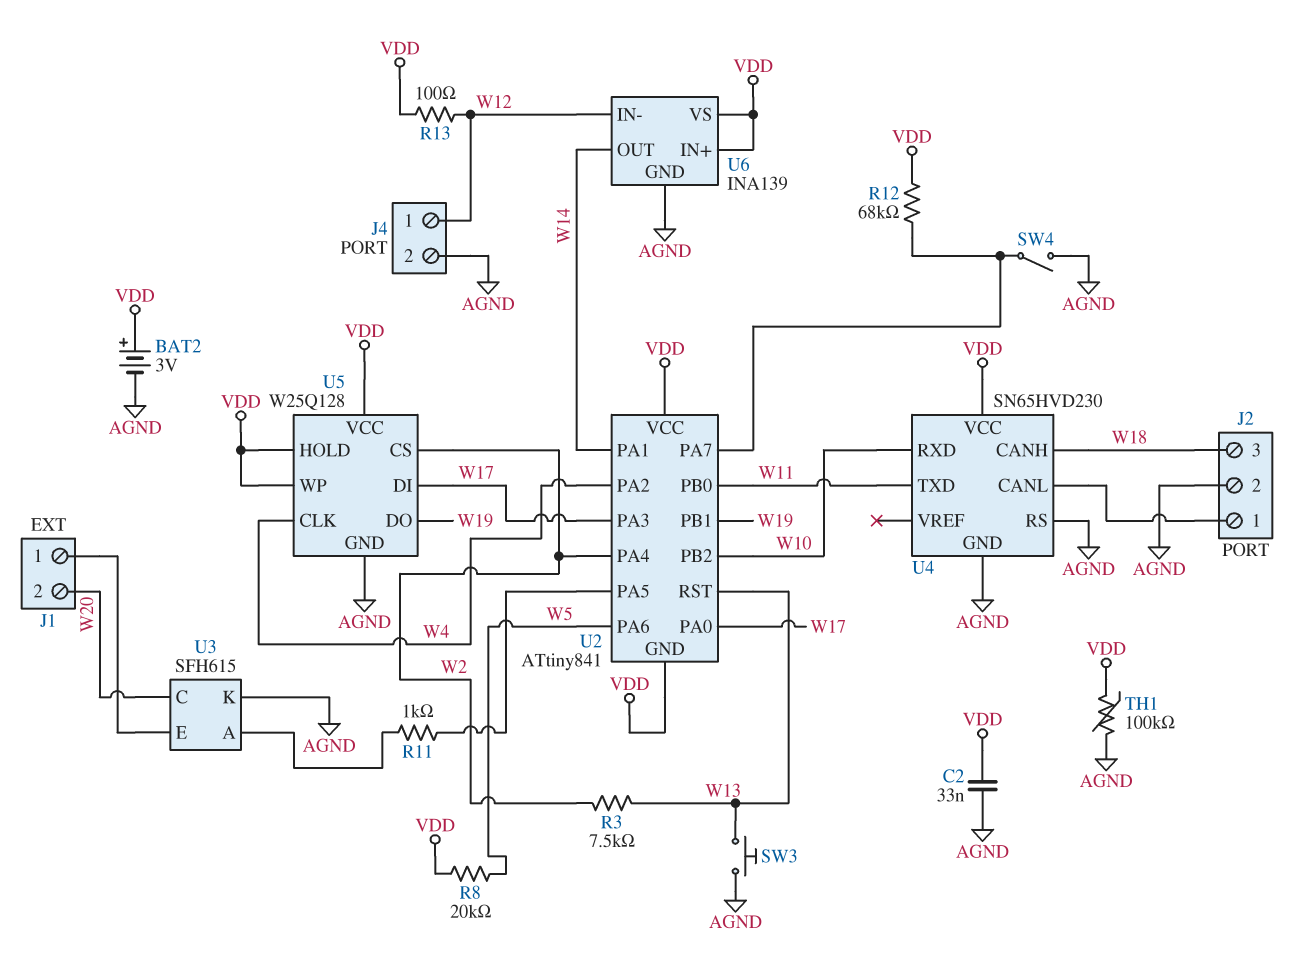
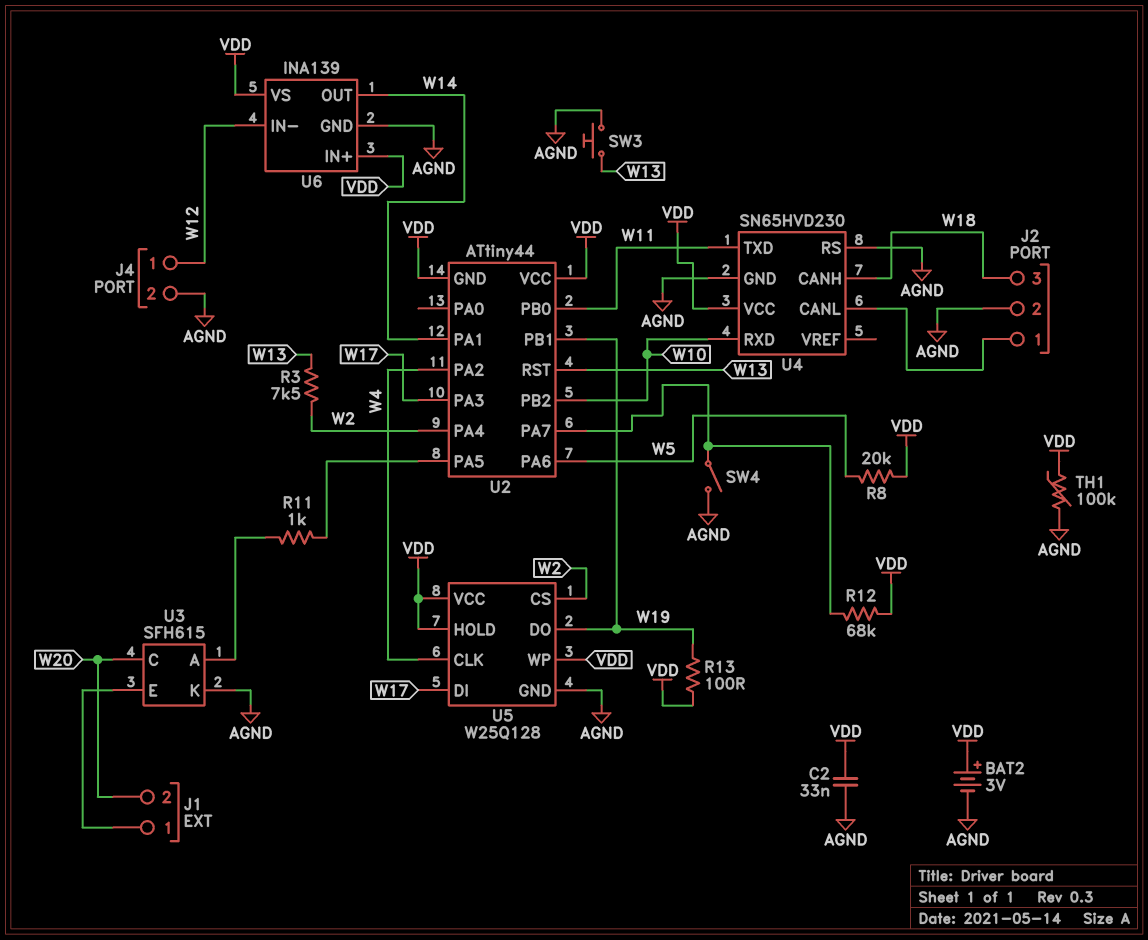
R13: 100 (VDD, W12) -> 100 (VDD, W19)
U2: ATtiny841 -> ATtiny44
U2 pin PA0: W17 -> none

